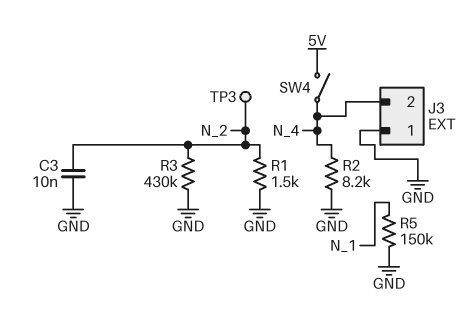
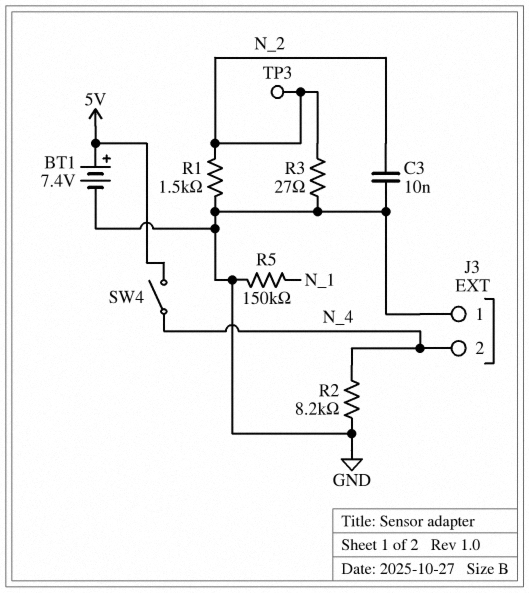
BT1: none -> 7.4V (plus 5V, minus GND)
R3: 430k (GND, N_2) -> 27 (GND, N_2)

